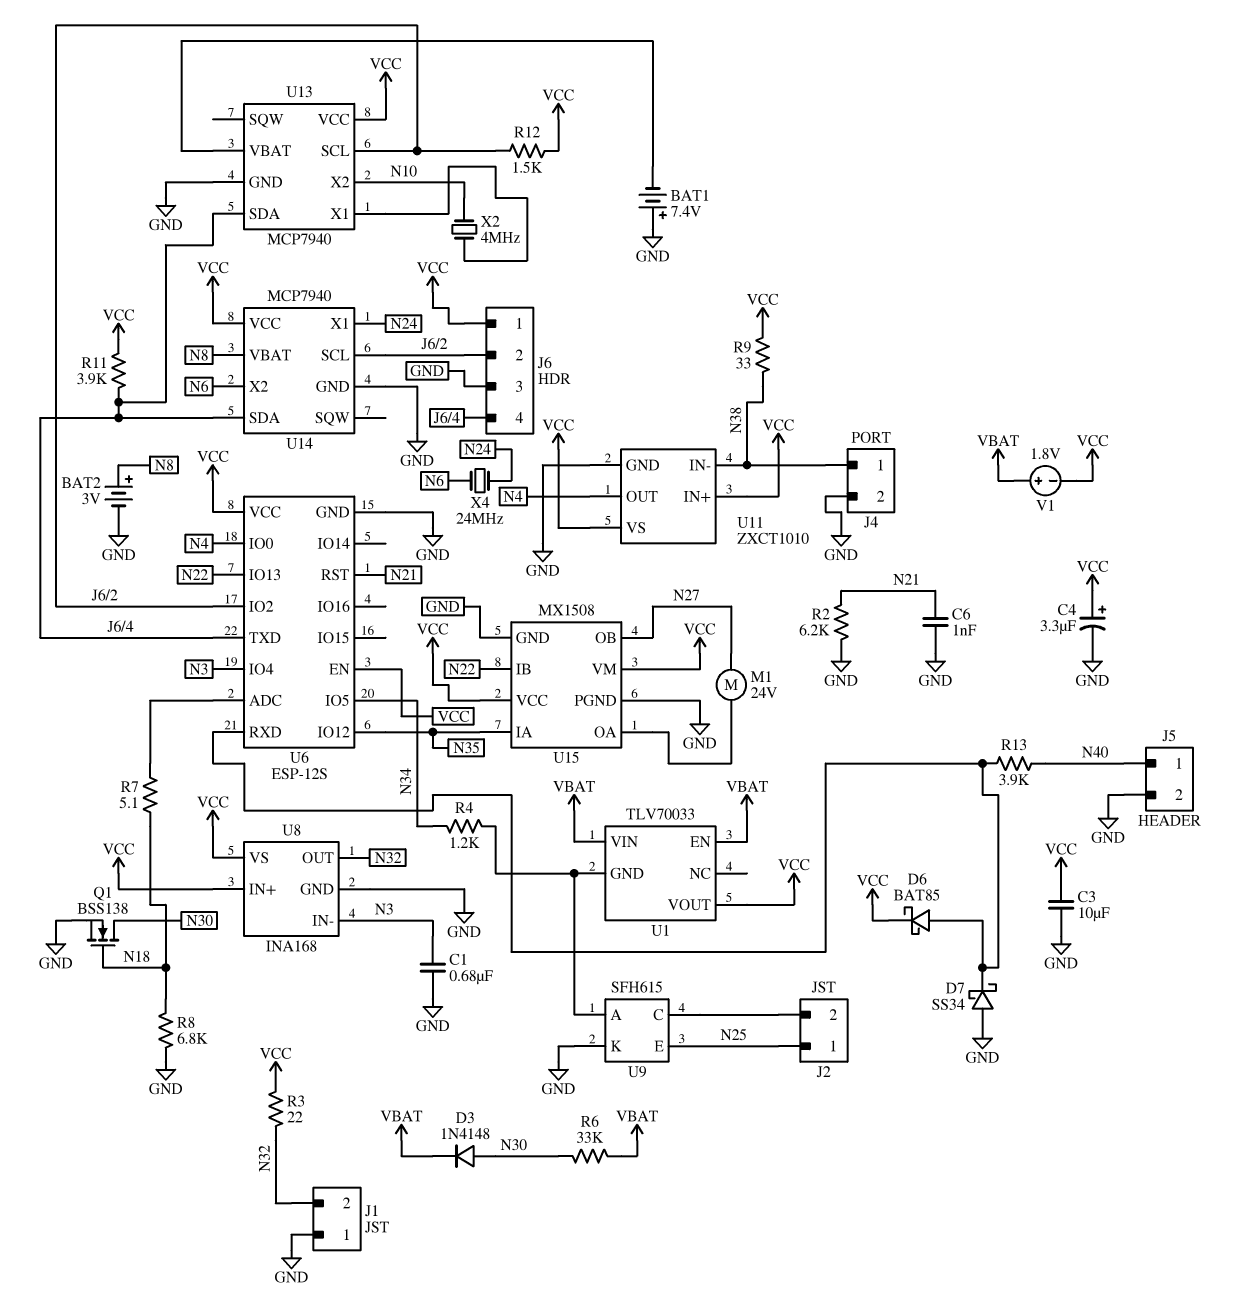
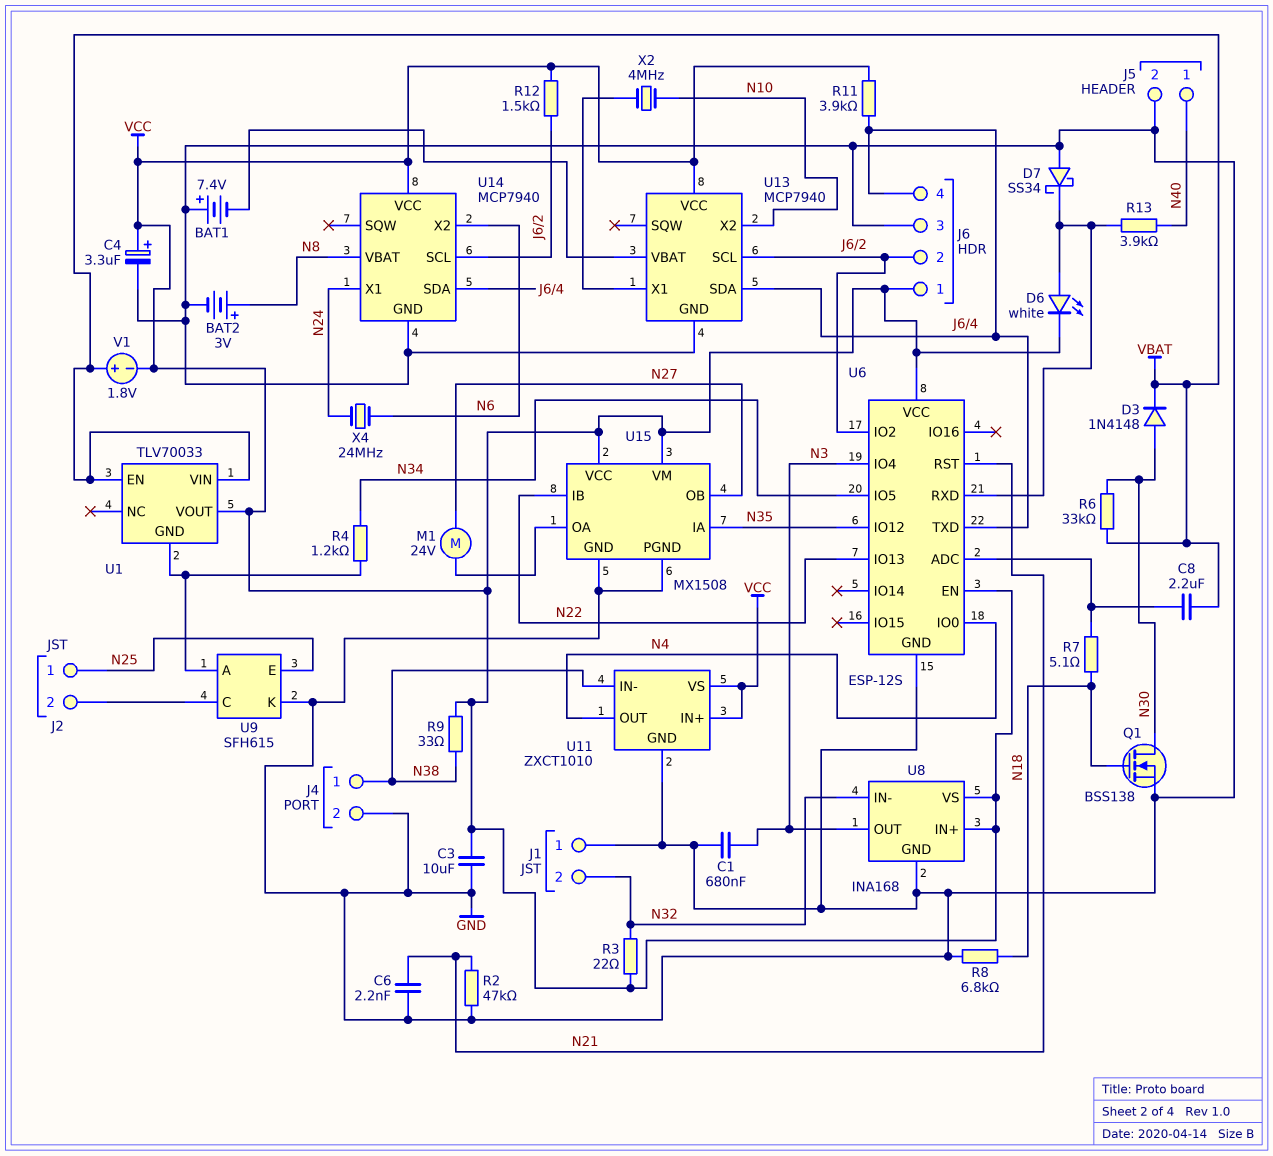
C6: 1nF (GND, N21) -> 2.2nF (GND, N21)
C8: none -> 2.2uF (U6/ADC, VBAT)
D6: schottky BAT85 (A U6/RXD, K VCC) -> LED white (A U6/RXD, K VCC)
R2: 6.2k (GND, N21) -> 47k (GND, N21)
U8 pin IN-: N3 -> N32
U8 pin OUT: N32 -> N3

